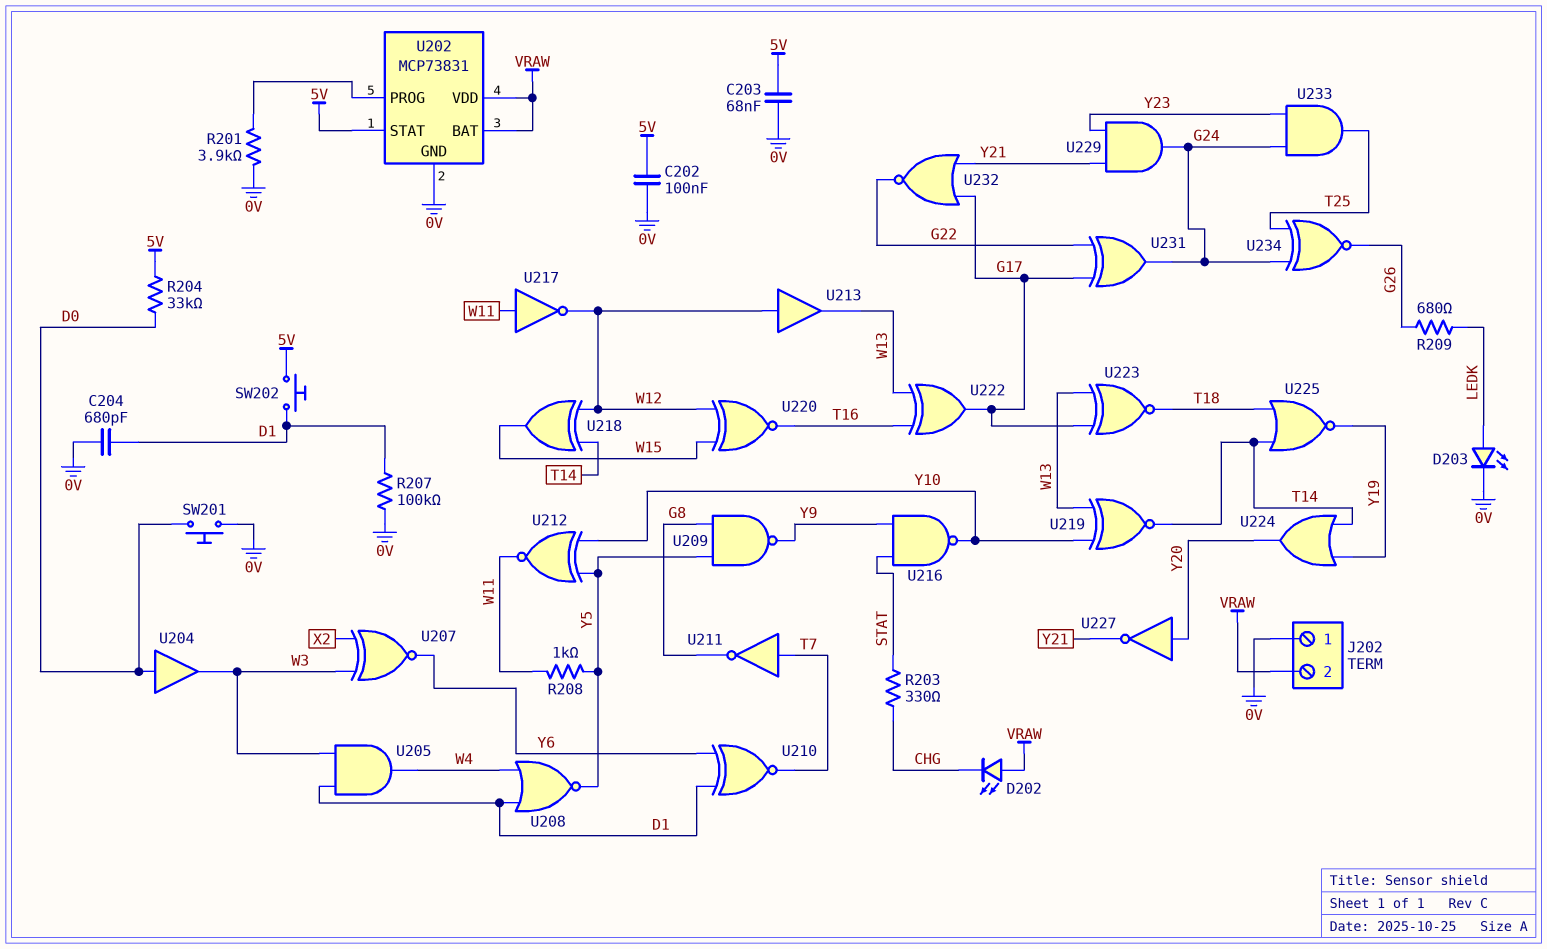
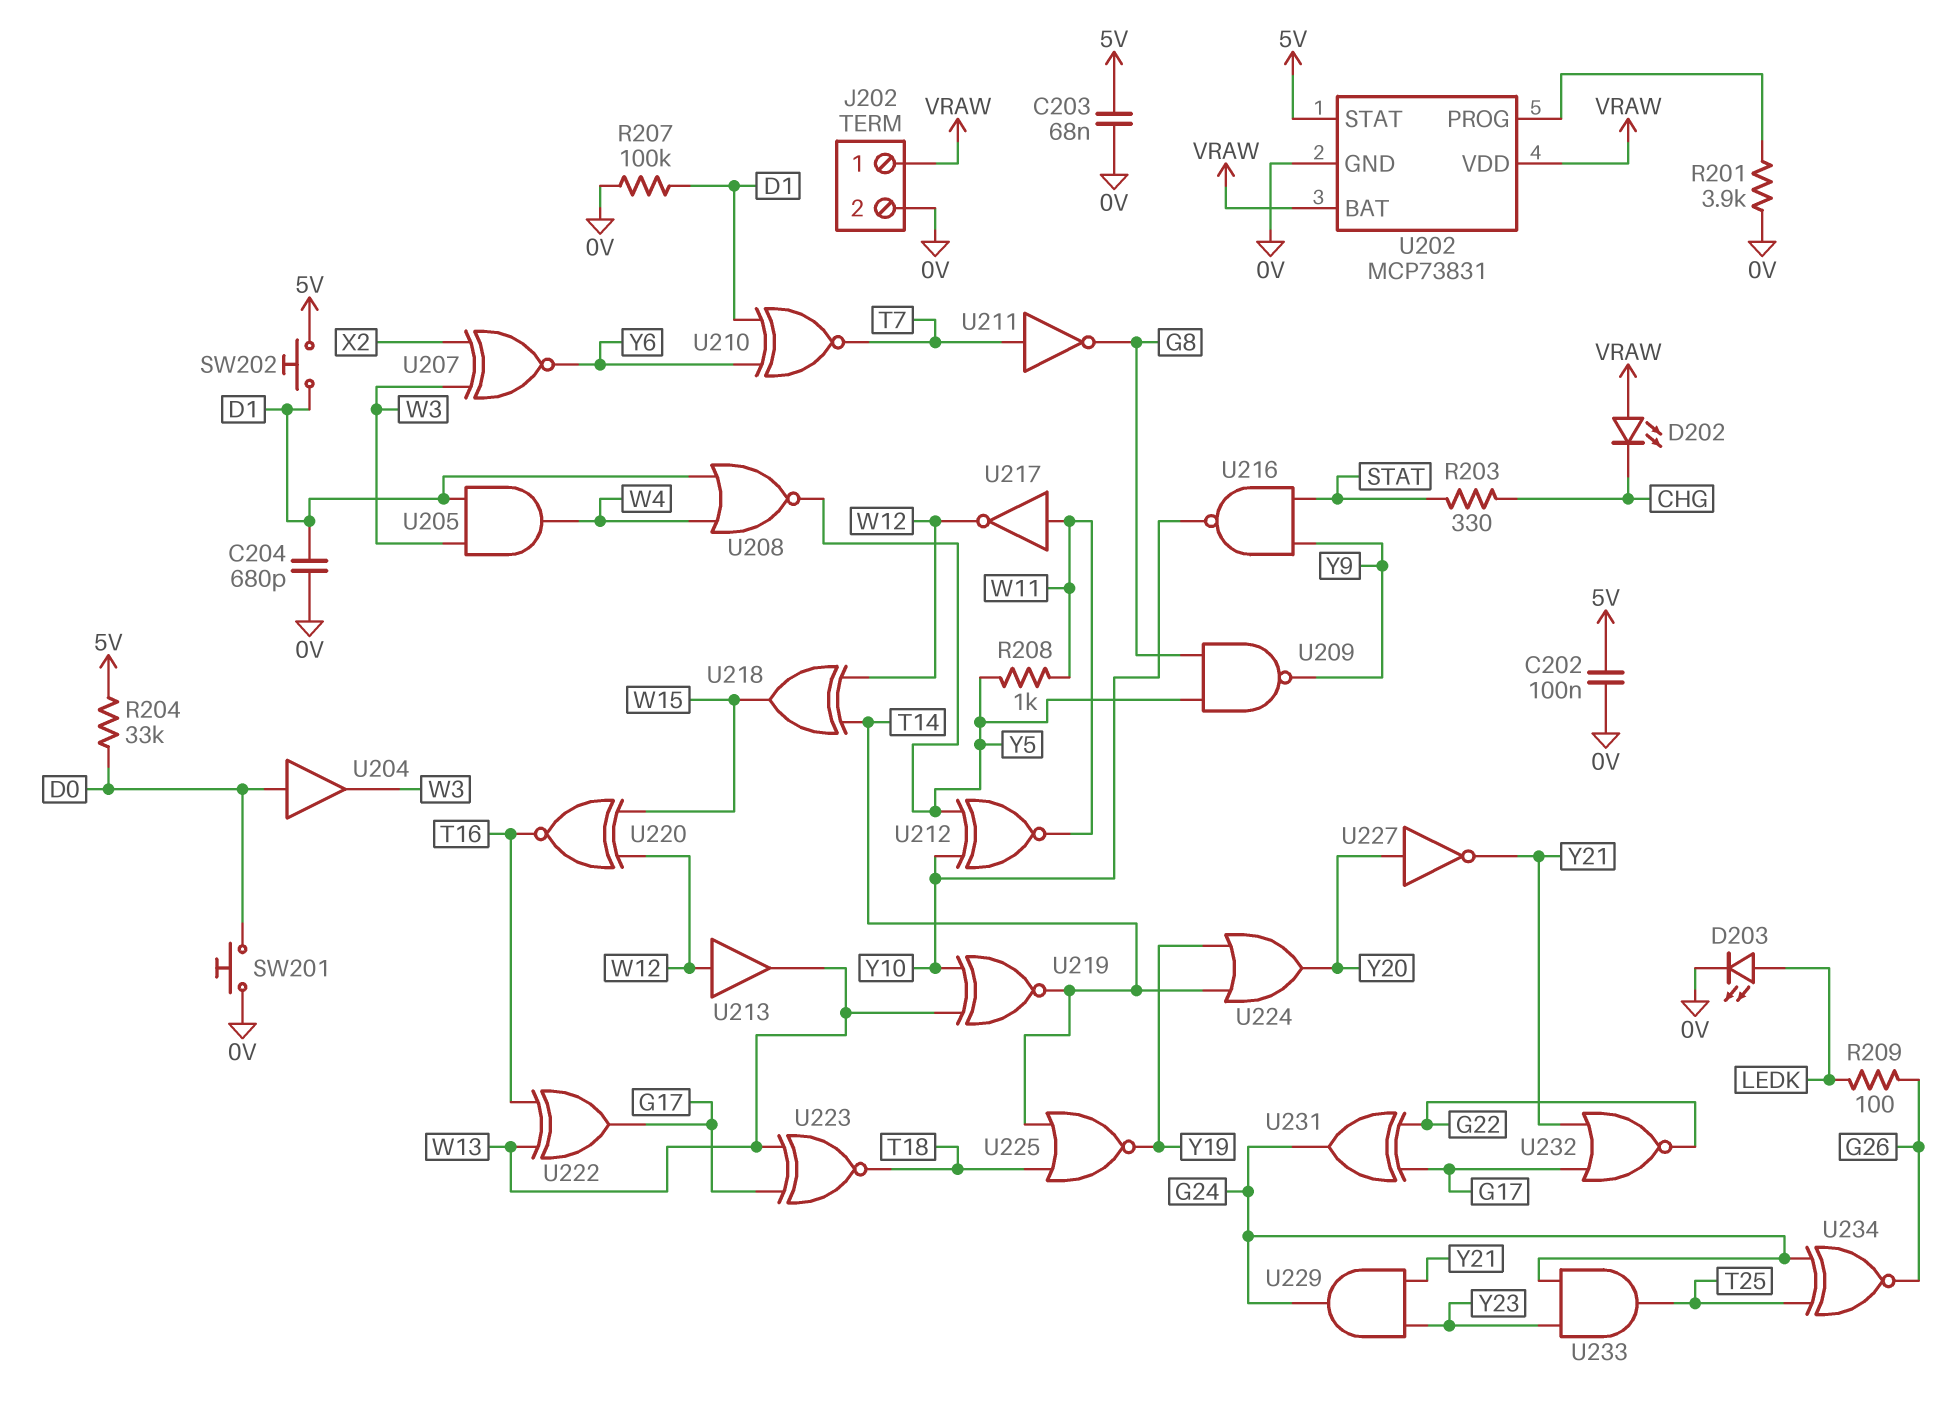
J202 pin 1: 0V -> VRAW
J202 pin 2: VRAW -> 0V
R209: 680 (G26, LEDK) -> 100 (G26, LEDK)

